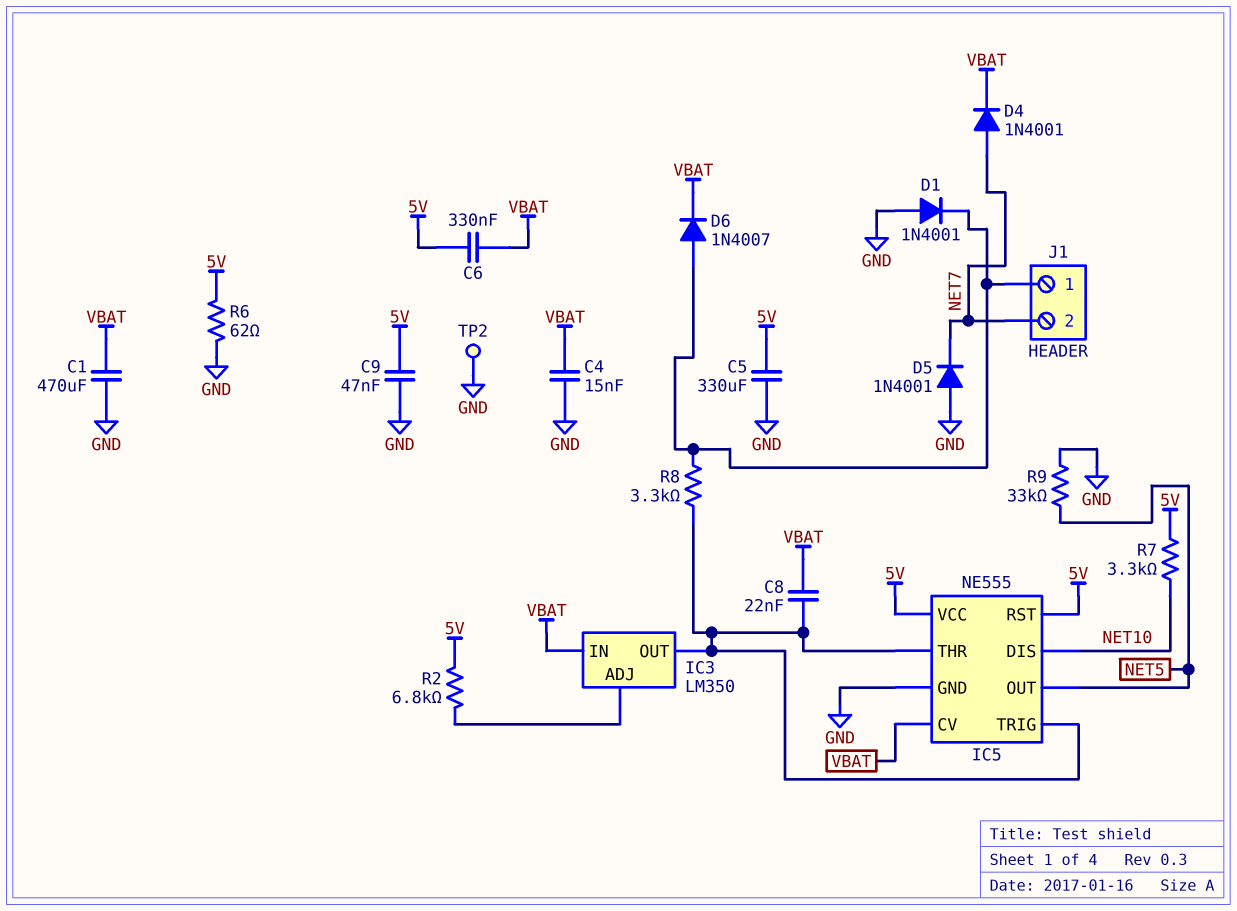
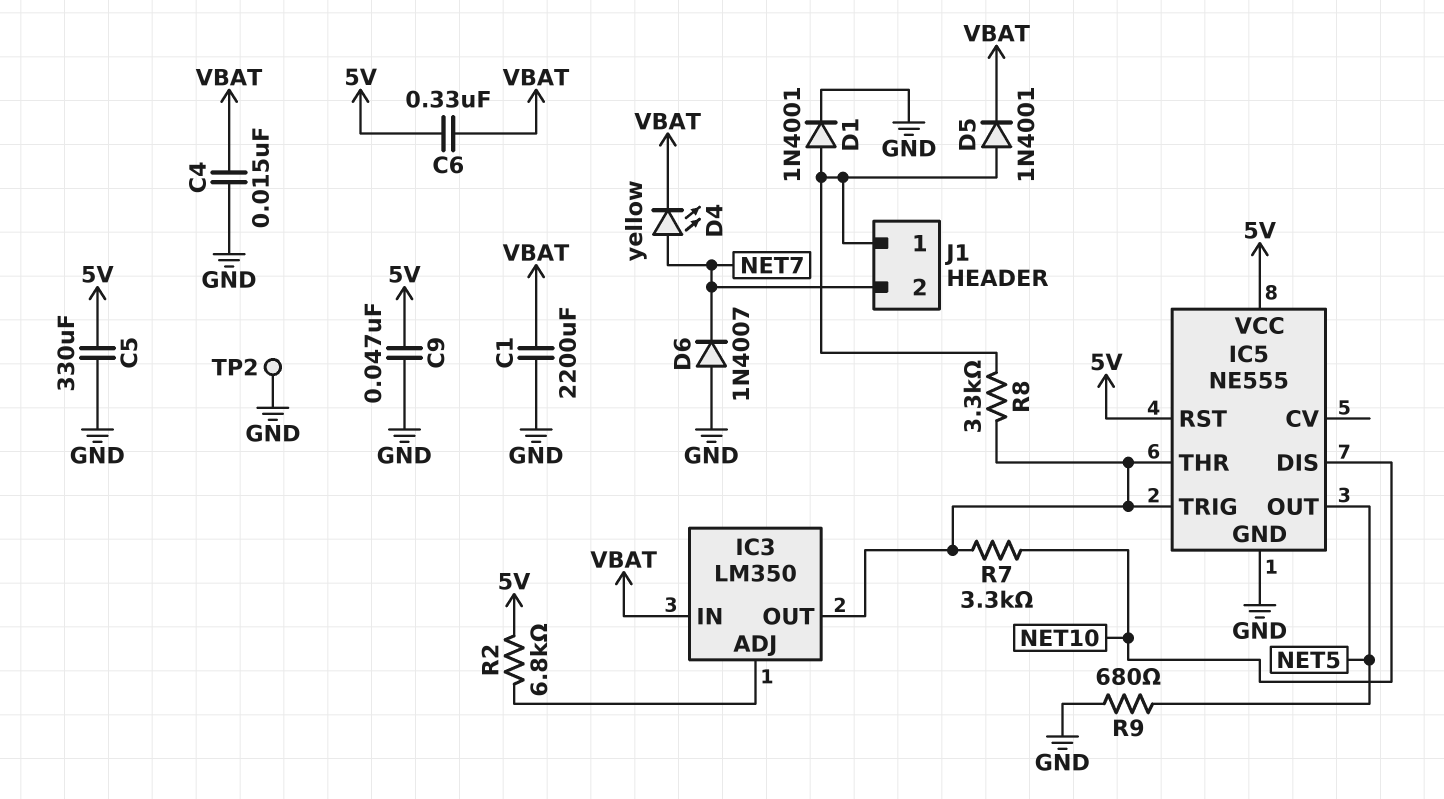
C1: 470uF (GND, VBAT) -> 2200uF (GND, VBAT)
C8: 22nF (IC3/OUT, VBAT) -> none
D1: diode 1N4001 (A GND, K J1/1) -> diode 1N4001 (A J1/1, K GND)
D4: diode 1N4001 (A NET7, K VBAT) -> LED yellow (A NET7, K VBAT)
D5: diode 1N4001 (A GND, K NET7) -> diode 1N4001 (A J1/1, K VBAT)
D6: diode 1N4007 (A J1/1, K VBAT) -> diode 1N4007 (A GND, K NET7)
IC5 pin CV: VBAT -> none
R6: 62 (5V, GND) -> none
R7: 3.3k (5V, NET10) -> 3.3k (IC3/OUT, NET10)
R9: 33k (GND, NET5) -> 680 (GND, NET5)

